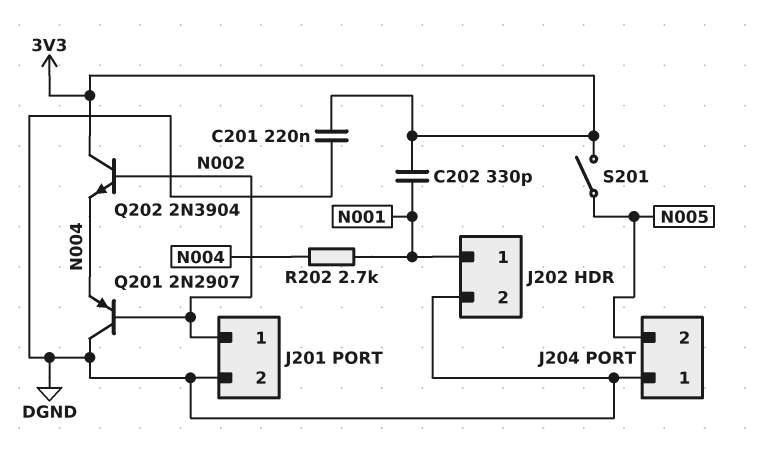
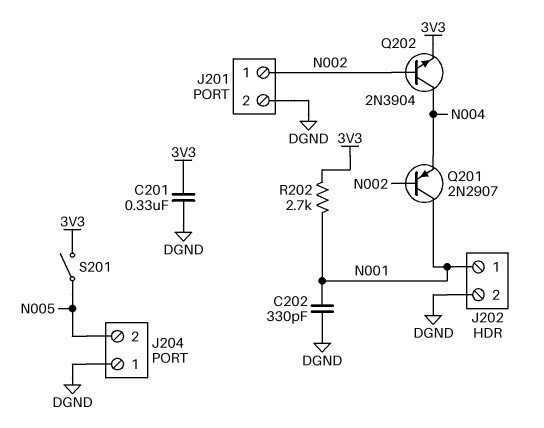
C201: 220nF (3V3, DGND) -> 330nF (3V3, DGND)
C202: 330pF (3V3, N001) -> 330pF (DGND, N001)
Q201: PNP 2N2907 (B N002, C DGND, E N004) -> PNP 2N2907 (B N002, C N001, E N004)
Q202: NPN 2N3904 (B N002, C 3V3, E N004) -> NPN 2N3904 (B N002, C N004, E 3V3)
R202: 2.7k (N001, N004) -> 2.7k (3V3, N001)

